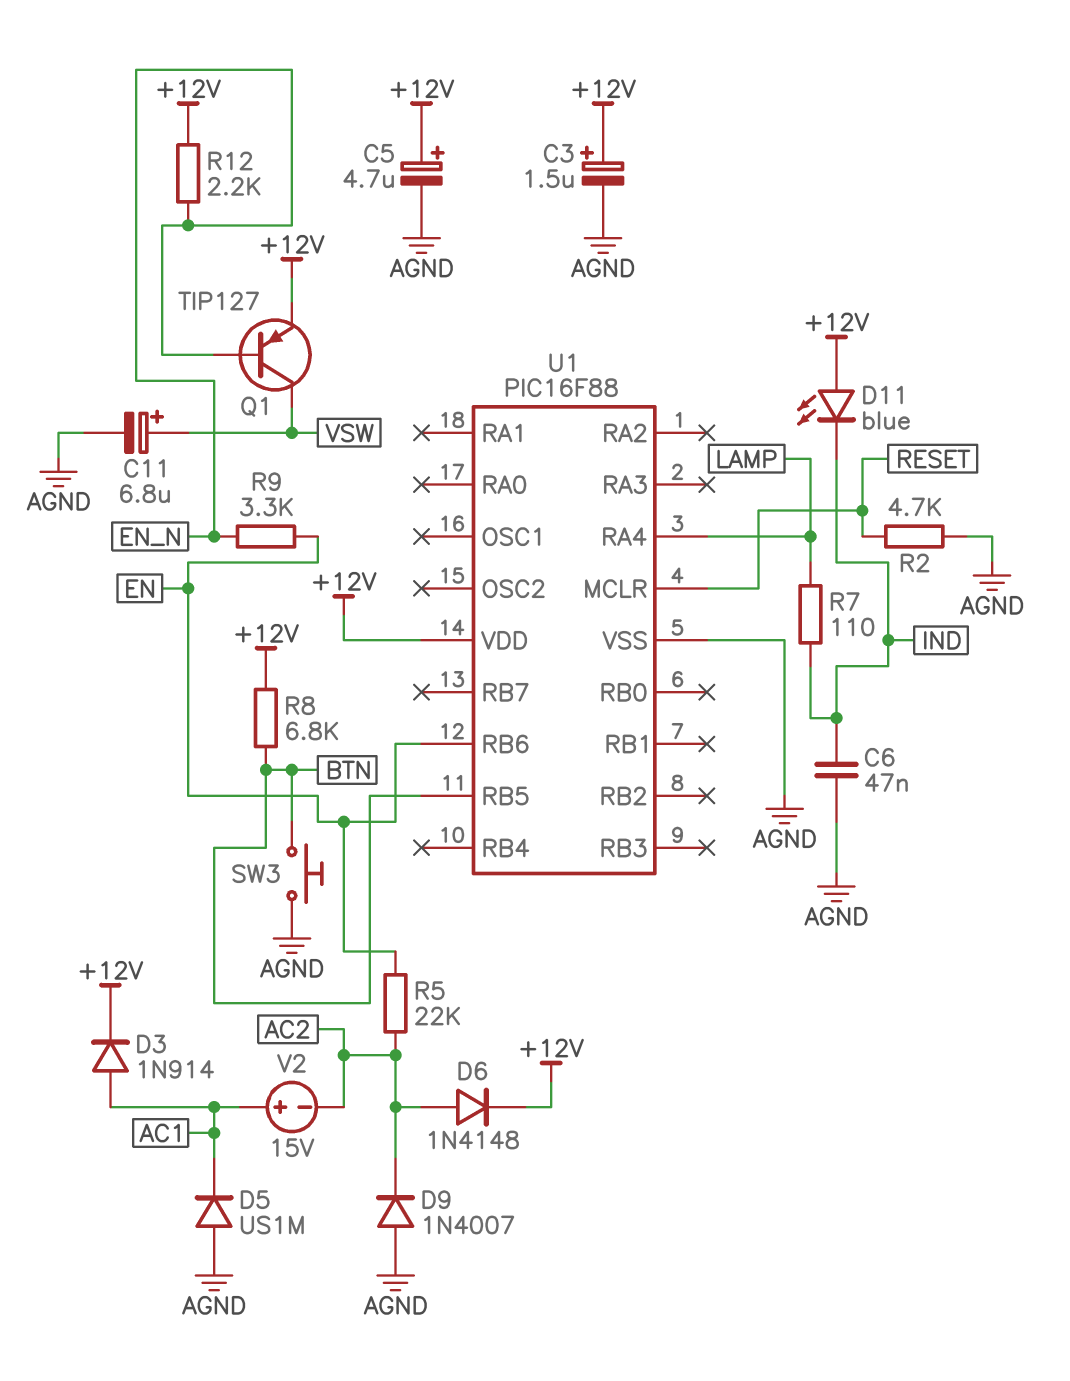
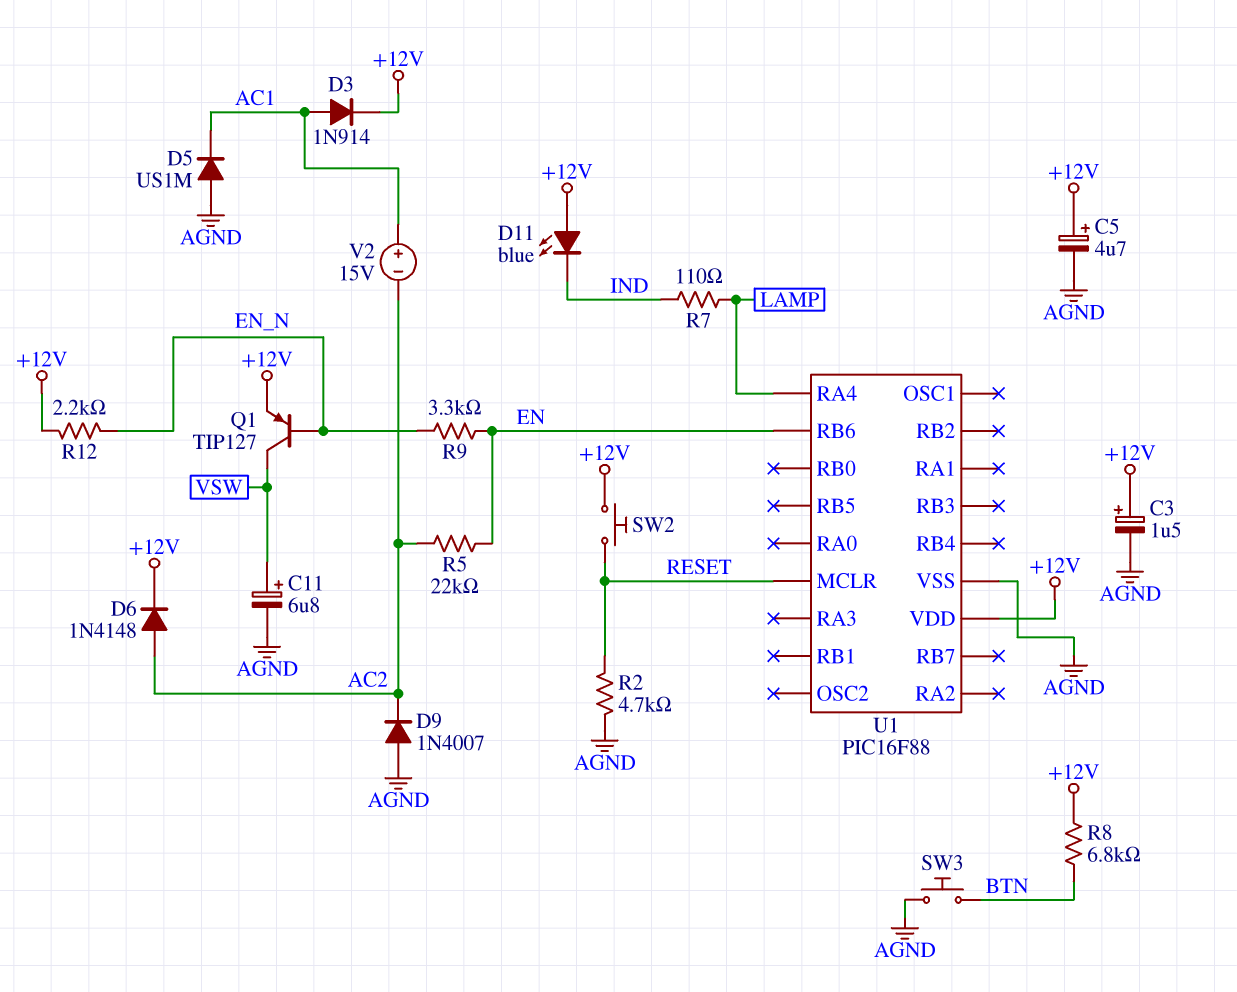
C6: 47nF (AGND, IND) -> none
SW2: none -> button (+12V, RESET)
U1 pin RB5: BTN -> none

